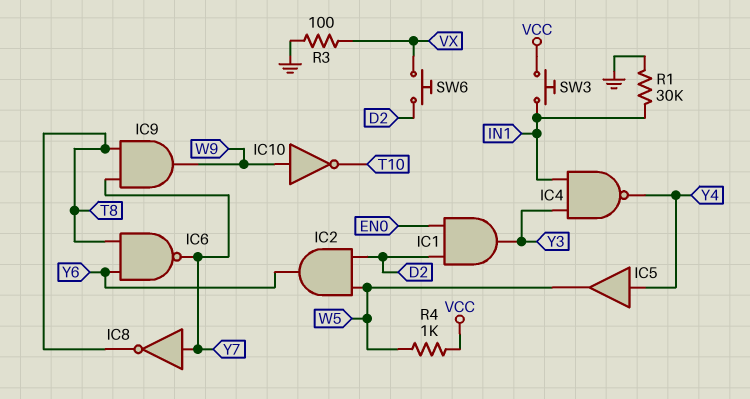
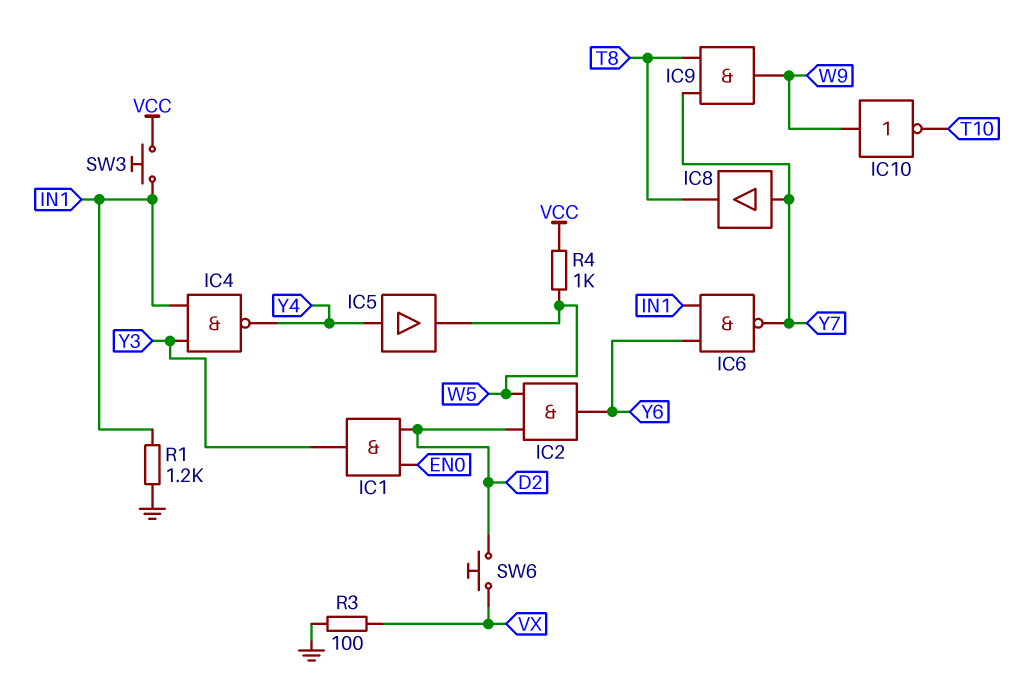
IC6: NAND (in T8, in Y6, out Y7) -> NAND (in IN1, in Y6, out Y7)
IC8: NOT (in Y7, out T8) -> buffer (in Y7, out T8)
R1: 30k (GND, IN1) -> 1.2k (GND, IN1)

